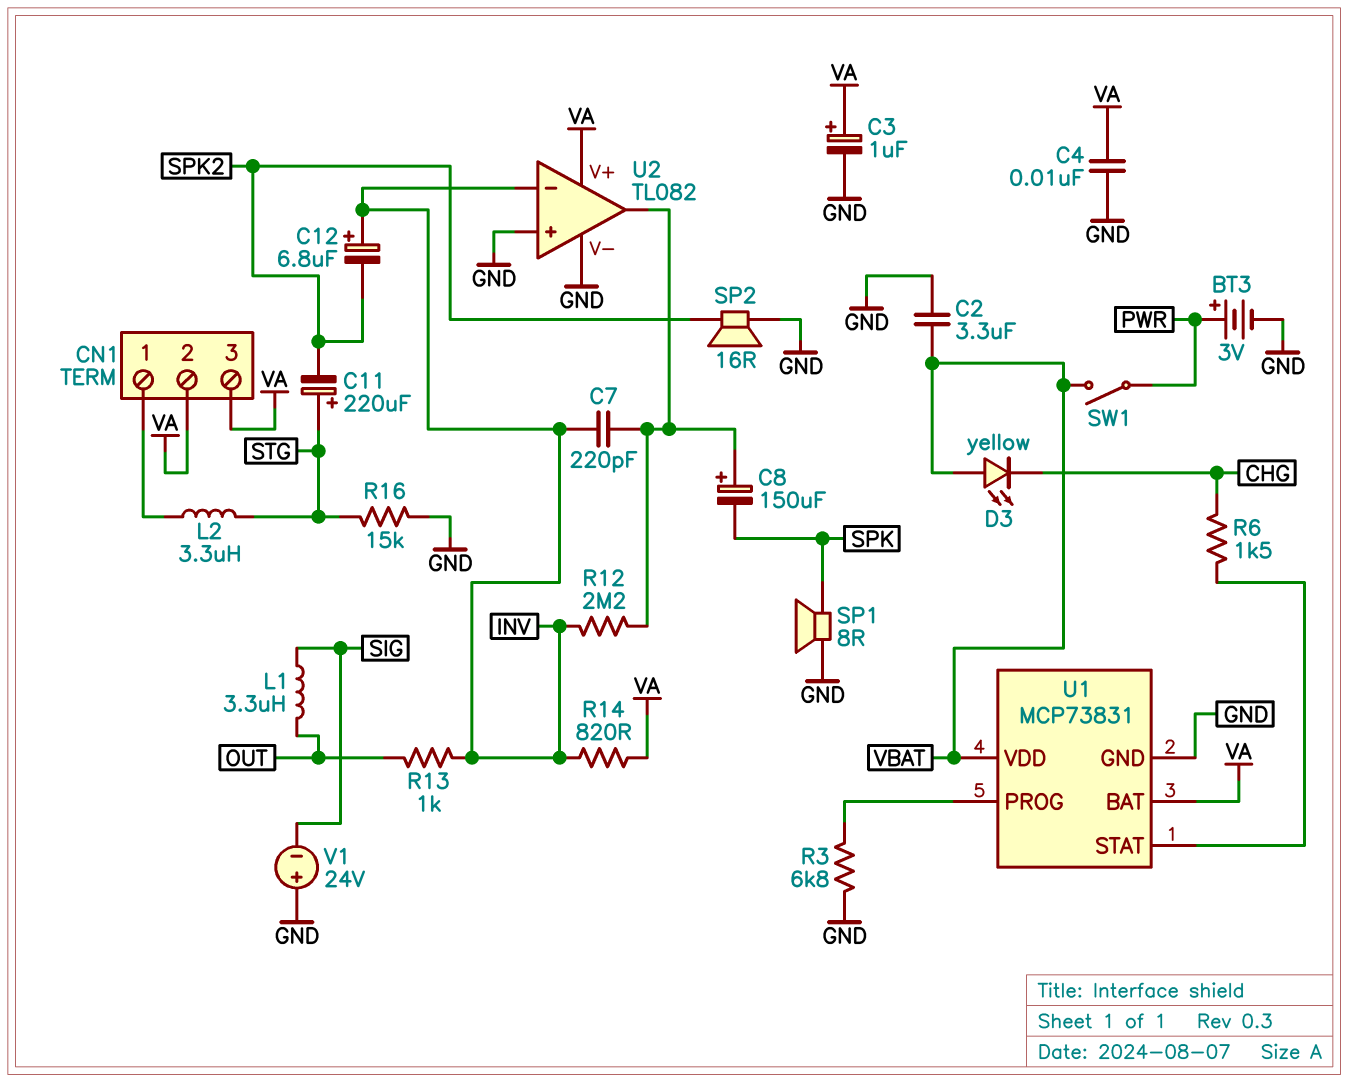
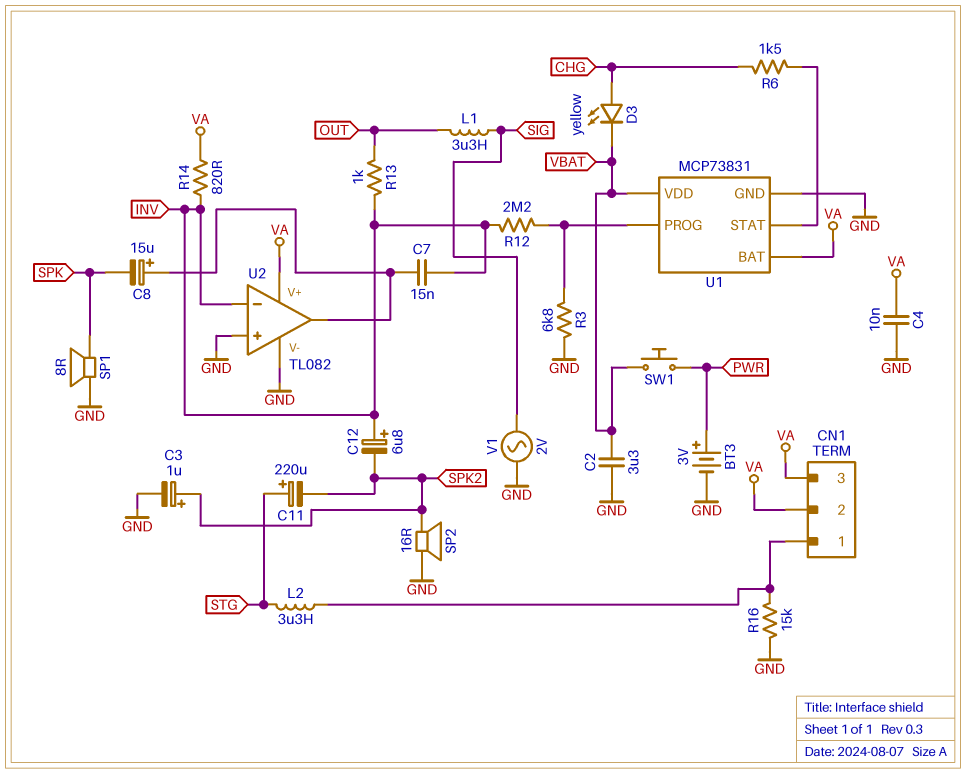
C3: 1uF (plus VA, minus GND) -> 1uF (plus SPK2, minus GND)
C7: 220pF (INV, U2/out) -> 15nF (INV, U2/out)
C8: 150uF (plus U2/out, minus SPK) -> 15uF (plus U2/out, minus SPK)
D3: LED yellow (A VBAT, K CHG) -> LED yellow (A CHG, K VBAT)
R12: 2.2M (INV, U2/out) -> 2.2M (INV, U1/PROG)
R16: 15k (GND, STG) -> 15k (CN1/1, GND)
SW1: switch (PWR, VBAT) -> button (PWR, VBAT)
V1: 24V (plus GND, minus SIG) -> AC 2V (GND, SIG)

